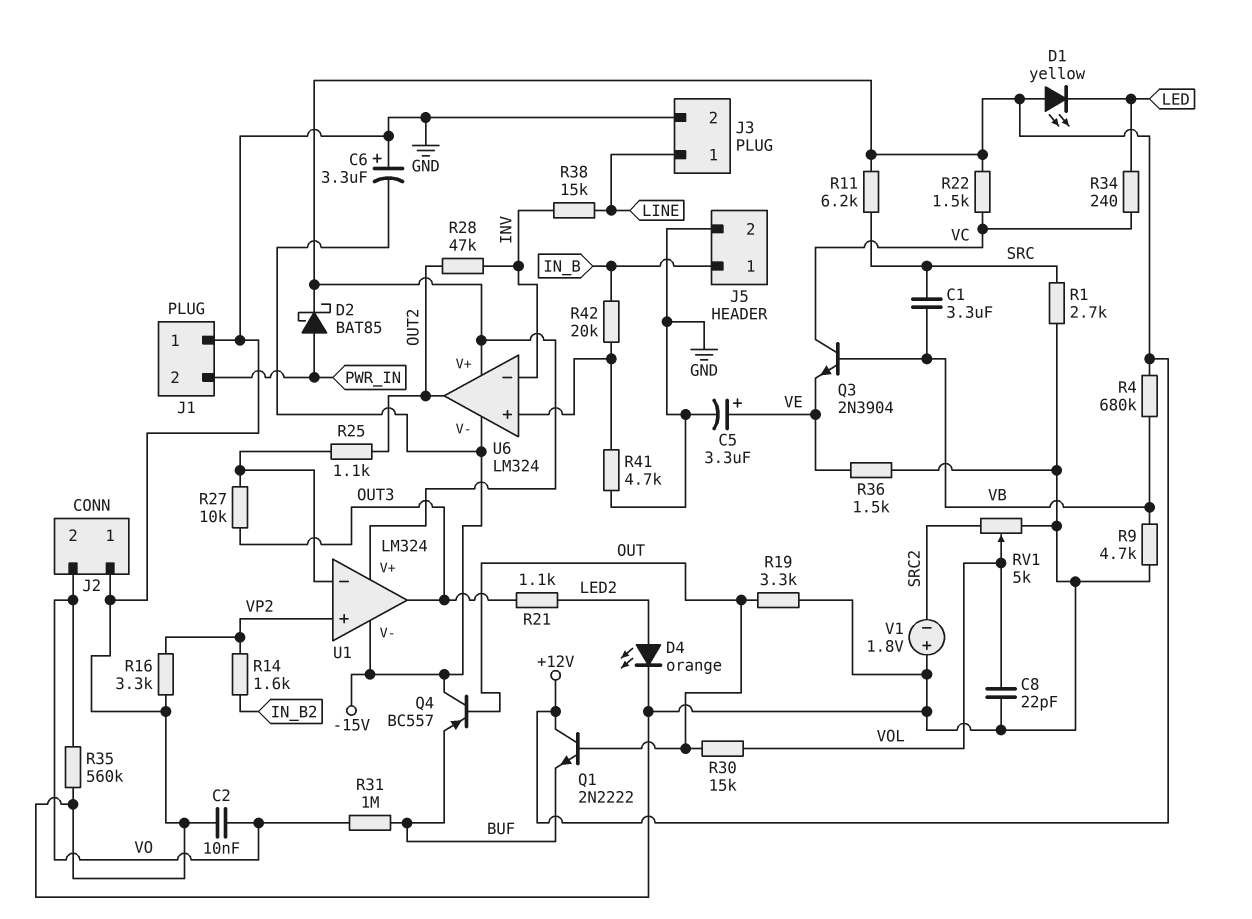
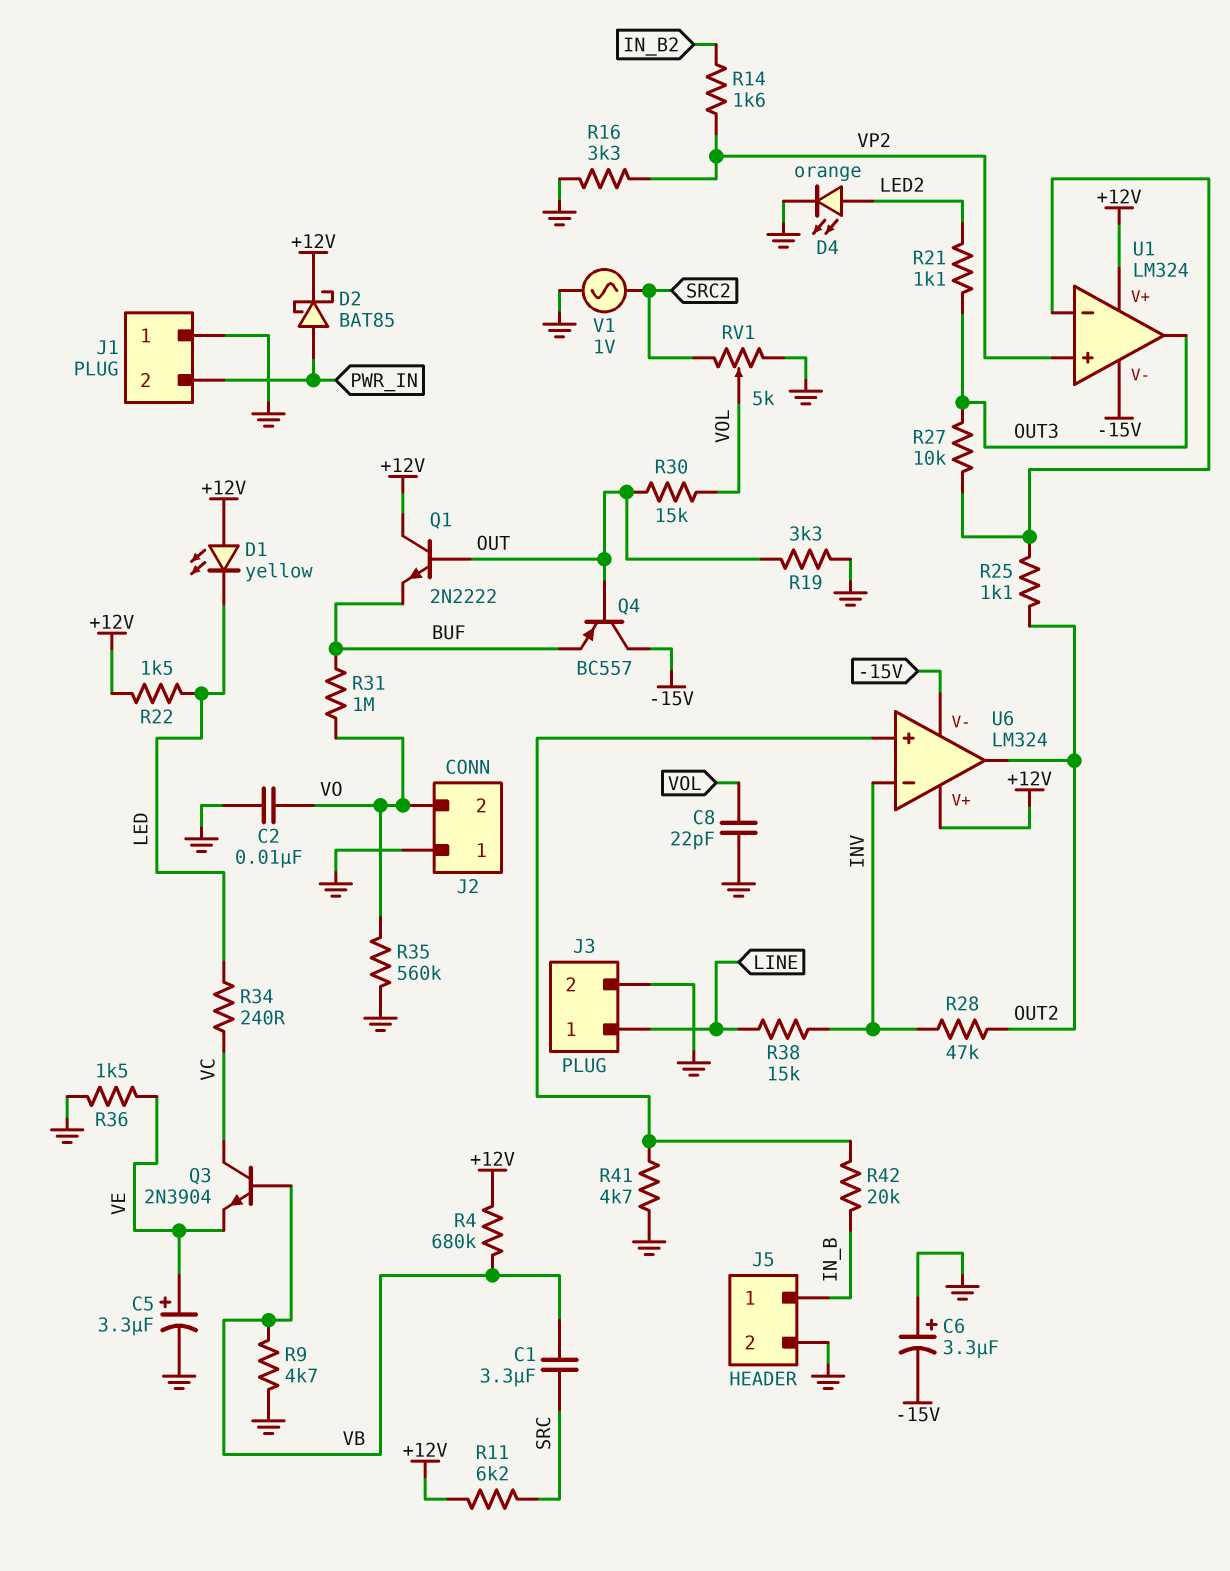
R1: 2.7k (GND, SRC) -> none
R22: 1.5k (+12V, VC) -> 1.5k (+12V, LED)
V1: 1.8V (plus GND, minus SRC2) -> AC 1V (GND, SRC2)

